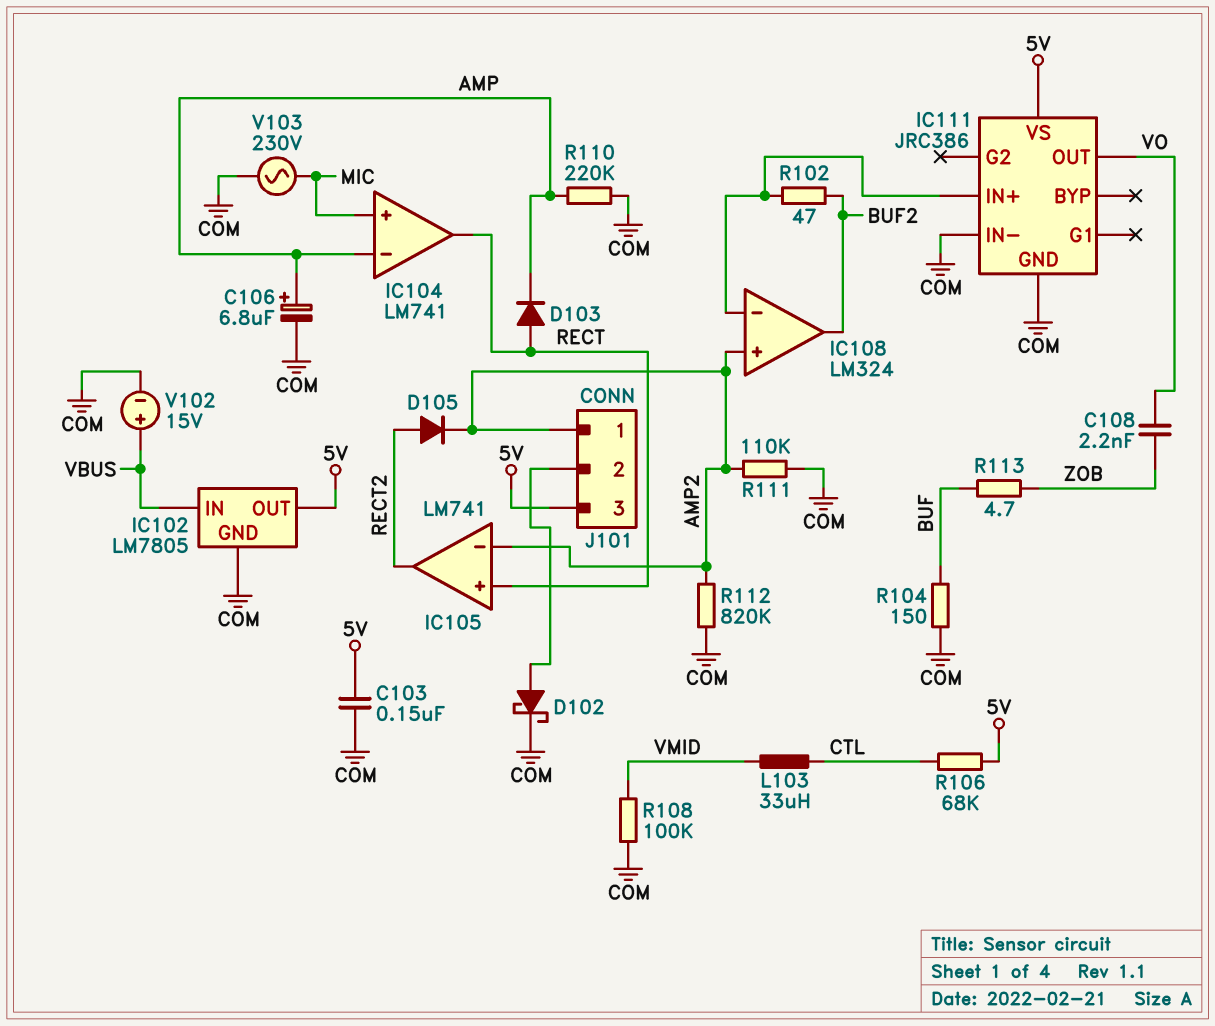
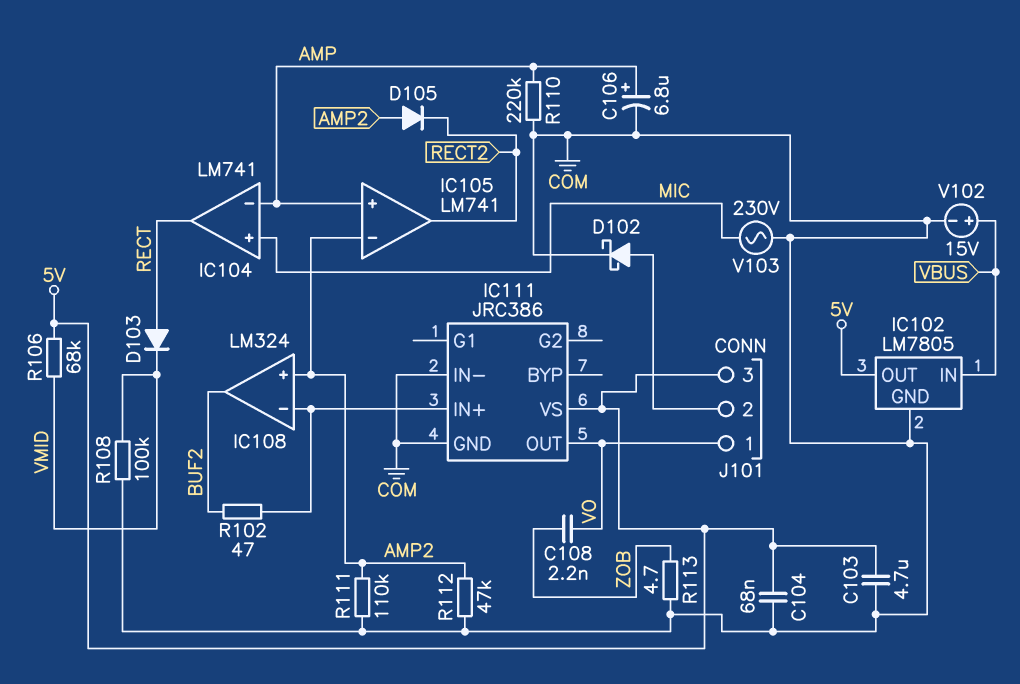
C103: 150nF (5V, COM) -> 4.7uF (5V, COM)
C104: none -> 68nF (5V, COM)
D103: diode (A RECT, K AMP) -> diode (A RECT, K VMID)
D105: diode (A RECT2, K AMP2) -> diode (A AMP2, K RECT2)
IC105 pin in+: RECT -> AMP
J101 pin 1: AMP2 -> VO
L103: 33uH (CTL, VMID) -> none
R104: 150 (BUF, COM) -> none
R106: 68k (5V, CTL) -> 68k (5V, VMID)
R112: 820k (AMP2, COM) -> 47k (AMP2, COM)
R113: 4.7 (BUF, ZOB) -> 4.7 (COM, ZOB)

